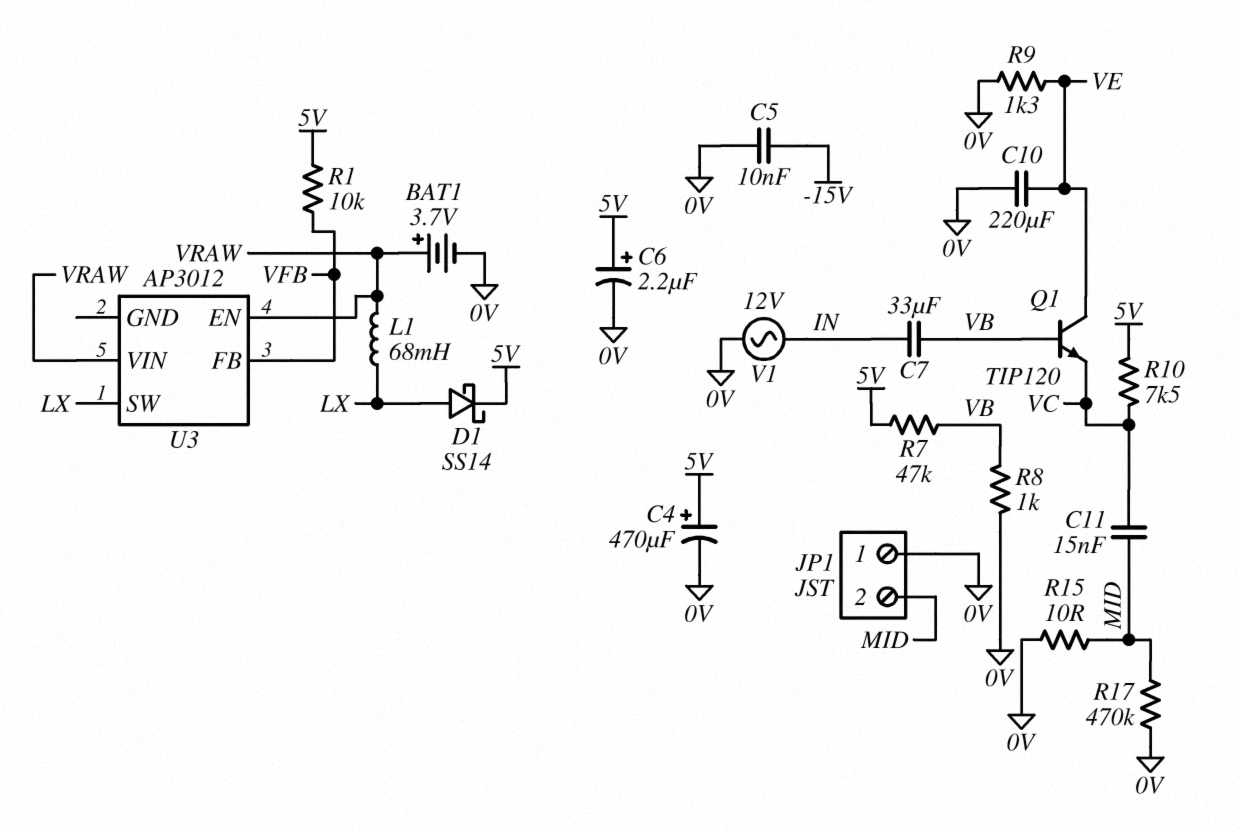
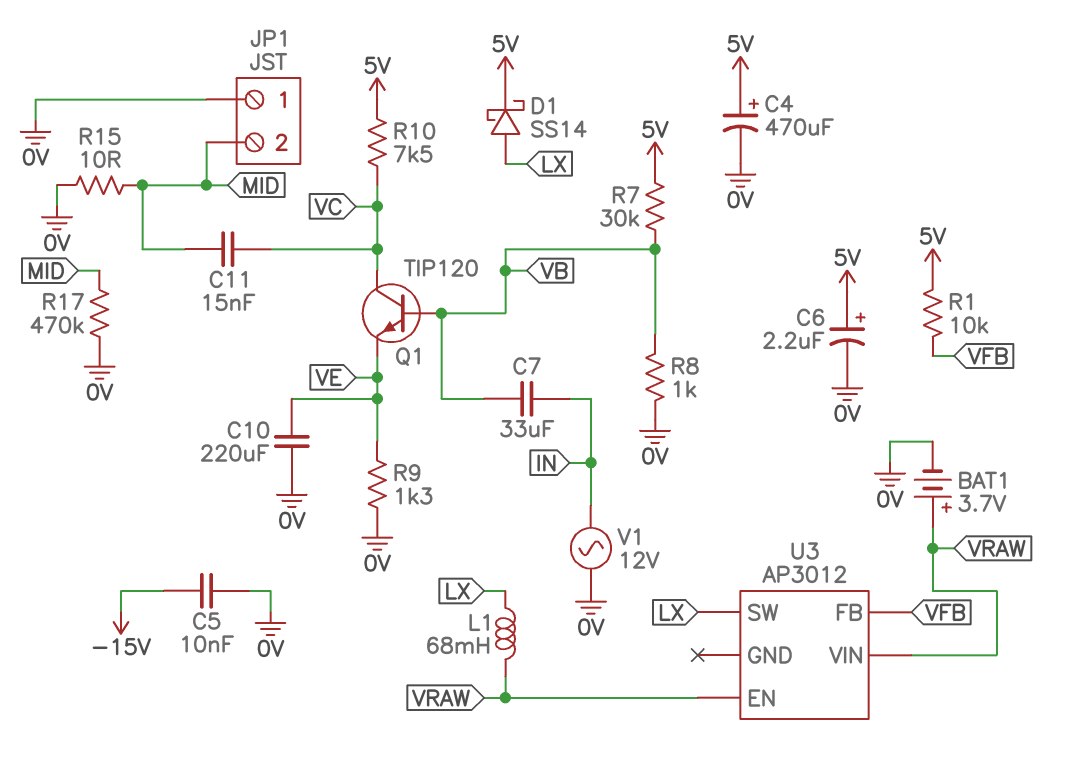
Q1: NPN TIP120 (B VB, C VE, E VC) -> NPN TIP120 (B VB, C VC, E VE)
R7: 47k (5V, VB) -> 30k (5V, VB)

